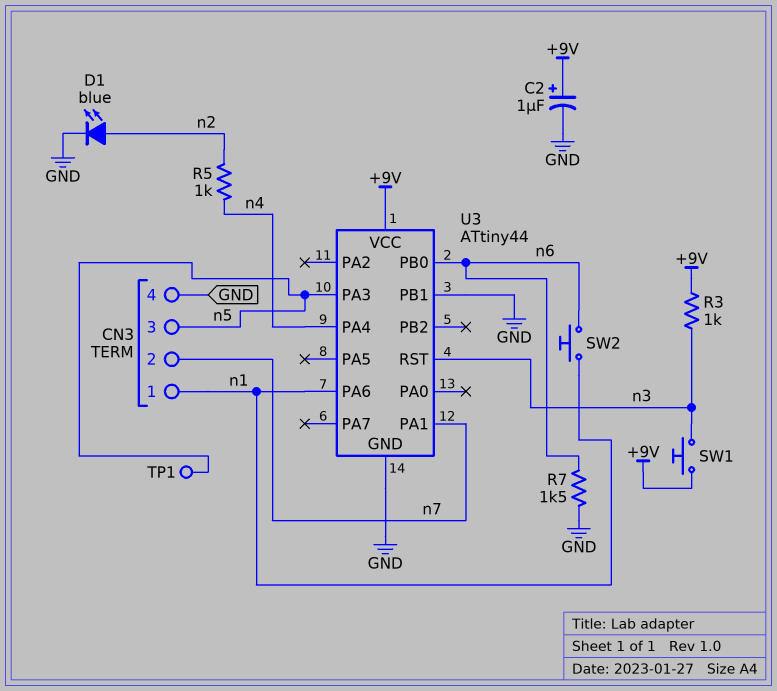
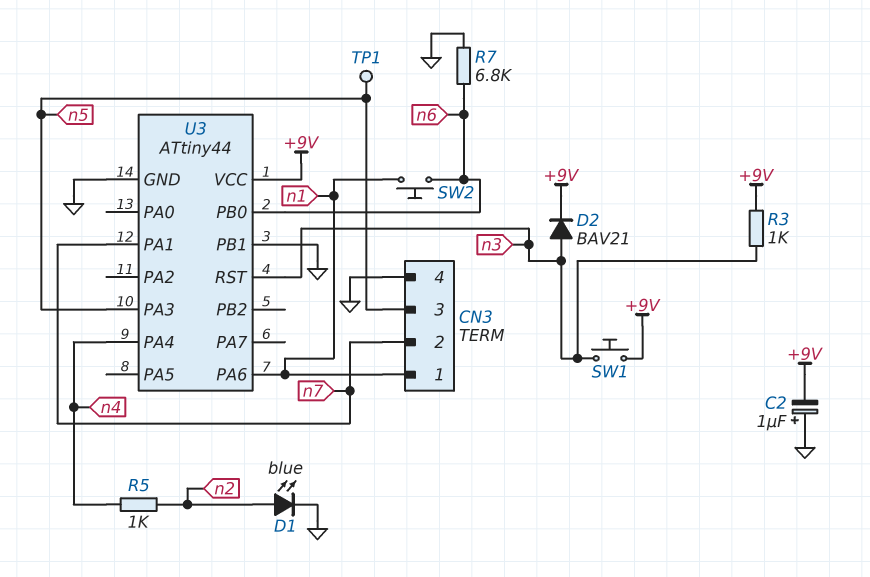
C2: 1uF (plus +9V, minus GND) -> 1uF (plus GND, minus +9V)
D2: none -> diode BAV21 (A n3, K +9V)
R7: 1.5k (GND, n6) -> 6.8k (GND, n6)

